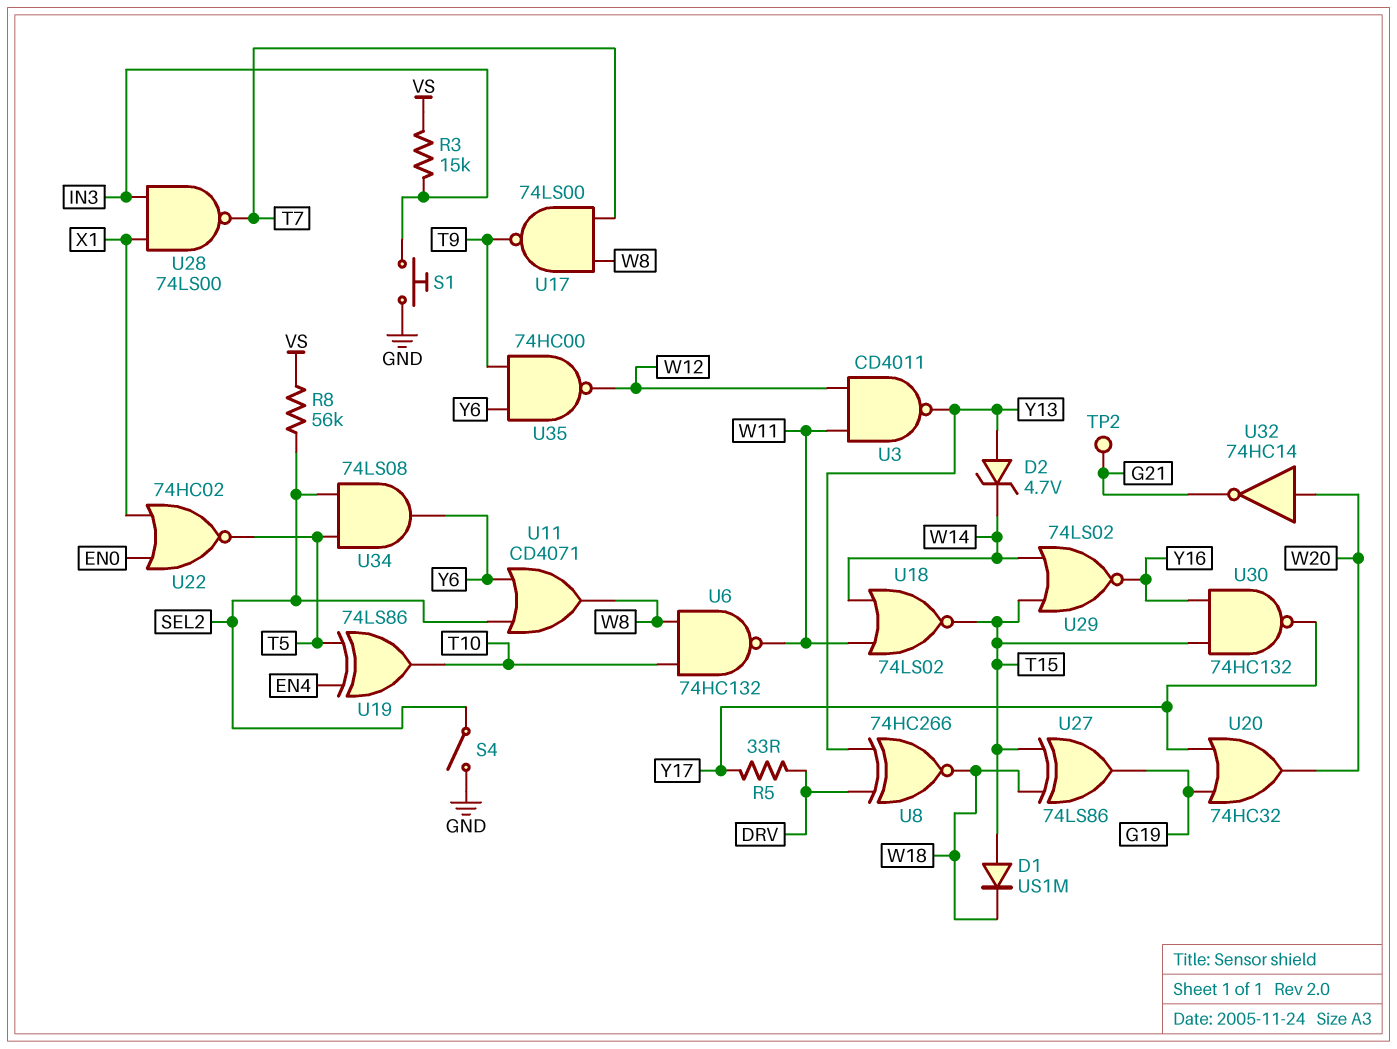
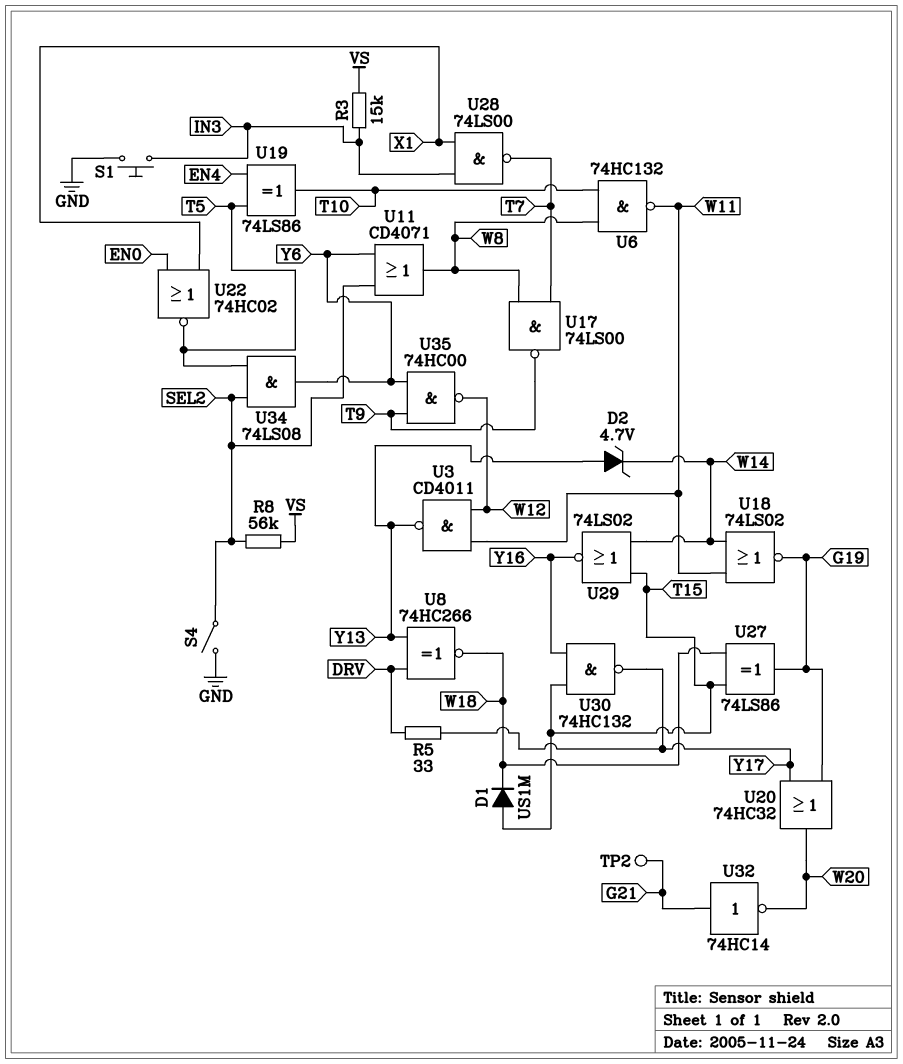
U18: NOR 74LS02 (in W11, in W14, out T15) -> NOR 74LS02 (in W11, in W14, out G19)
U32: NOT 74HC14 (in W20, out G21) -> NOT 74HC14 (in G21, out W20)

